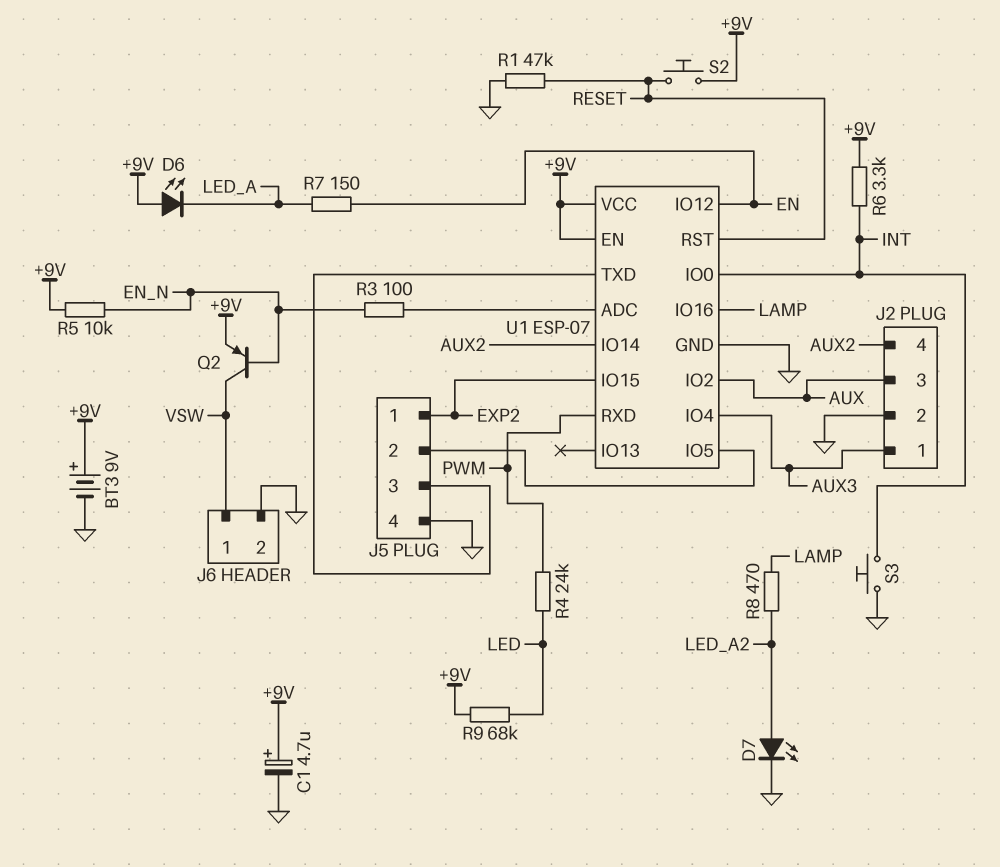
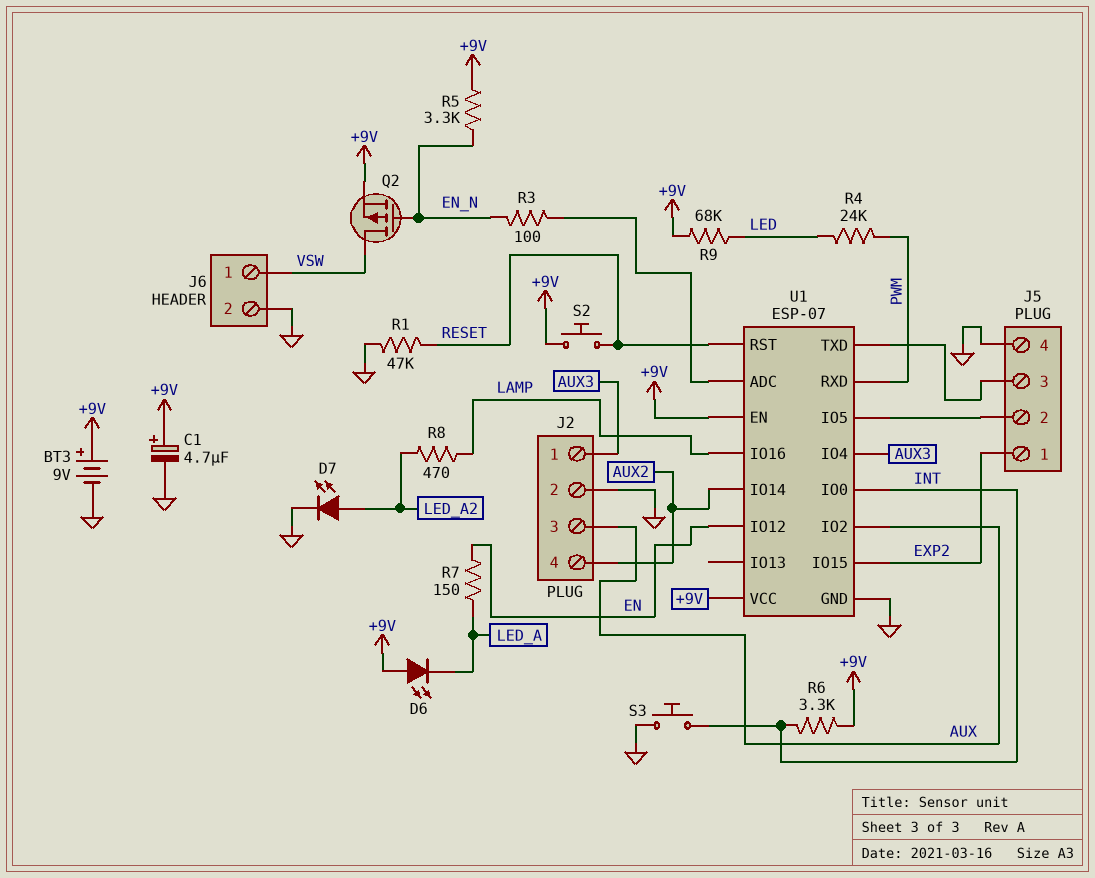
Q2: PNP (B EN_N, C VSW, E +9V) -> PMOS (G EN_N, D VSW, S +9V)
R5: 10k (+9V, EN_N) -> 3.3k (+9V, EN_N)

